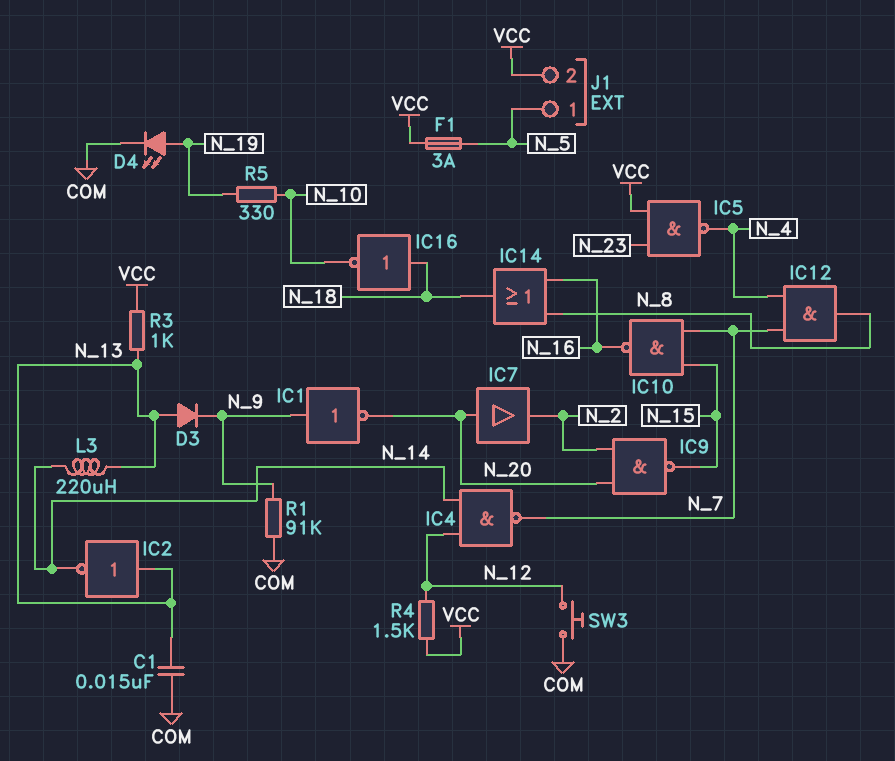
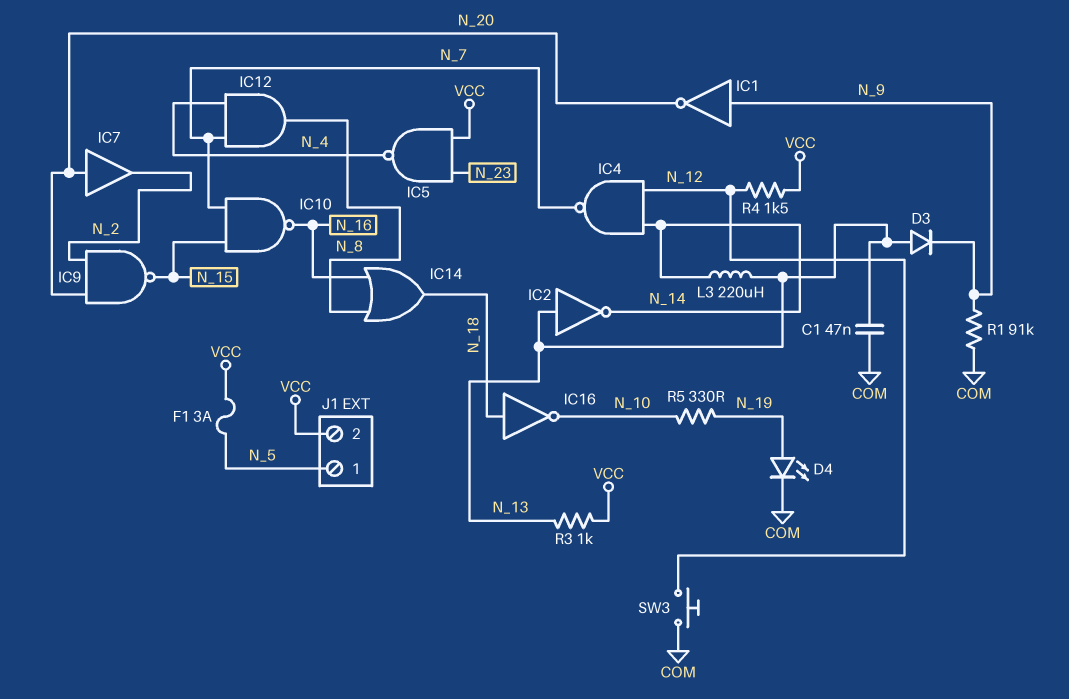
C1: 15nF (COM, N_13) -> 47nF (COM, N_13)

